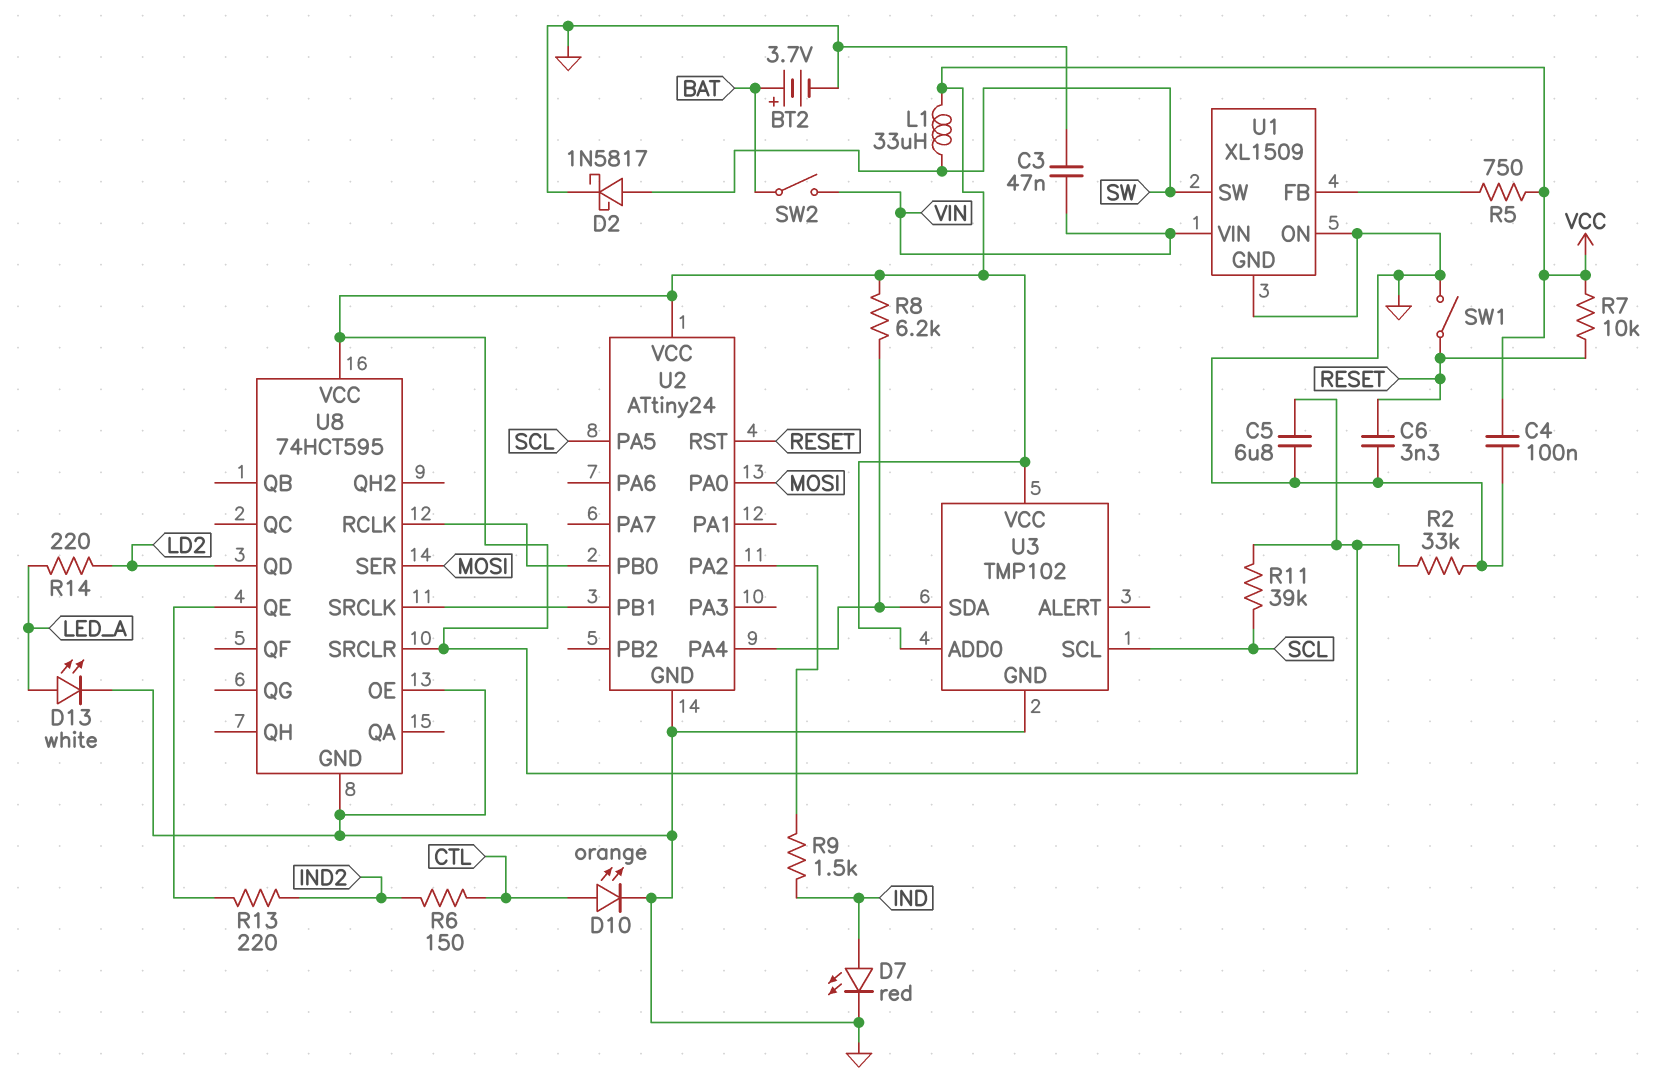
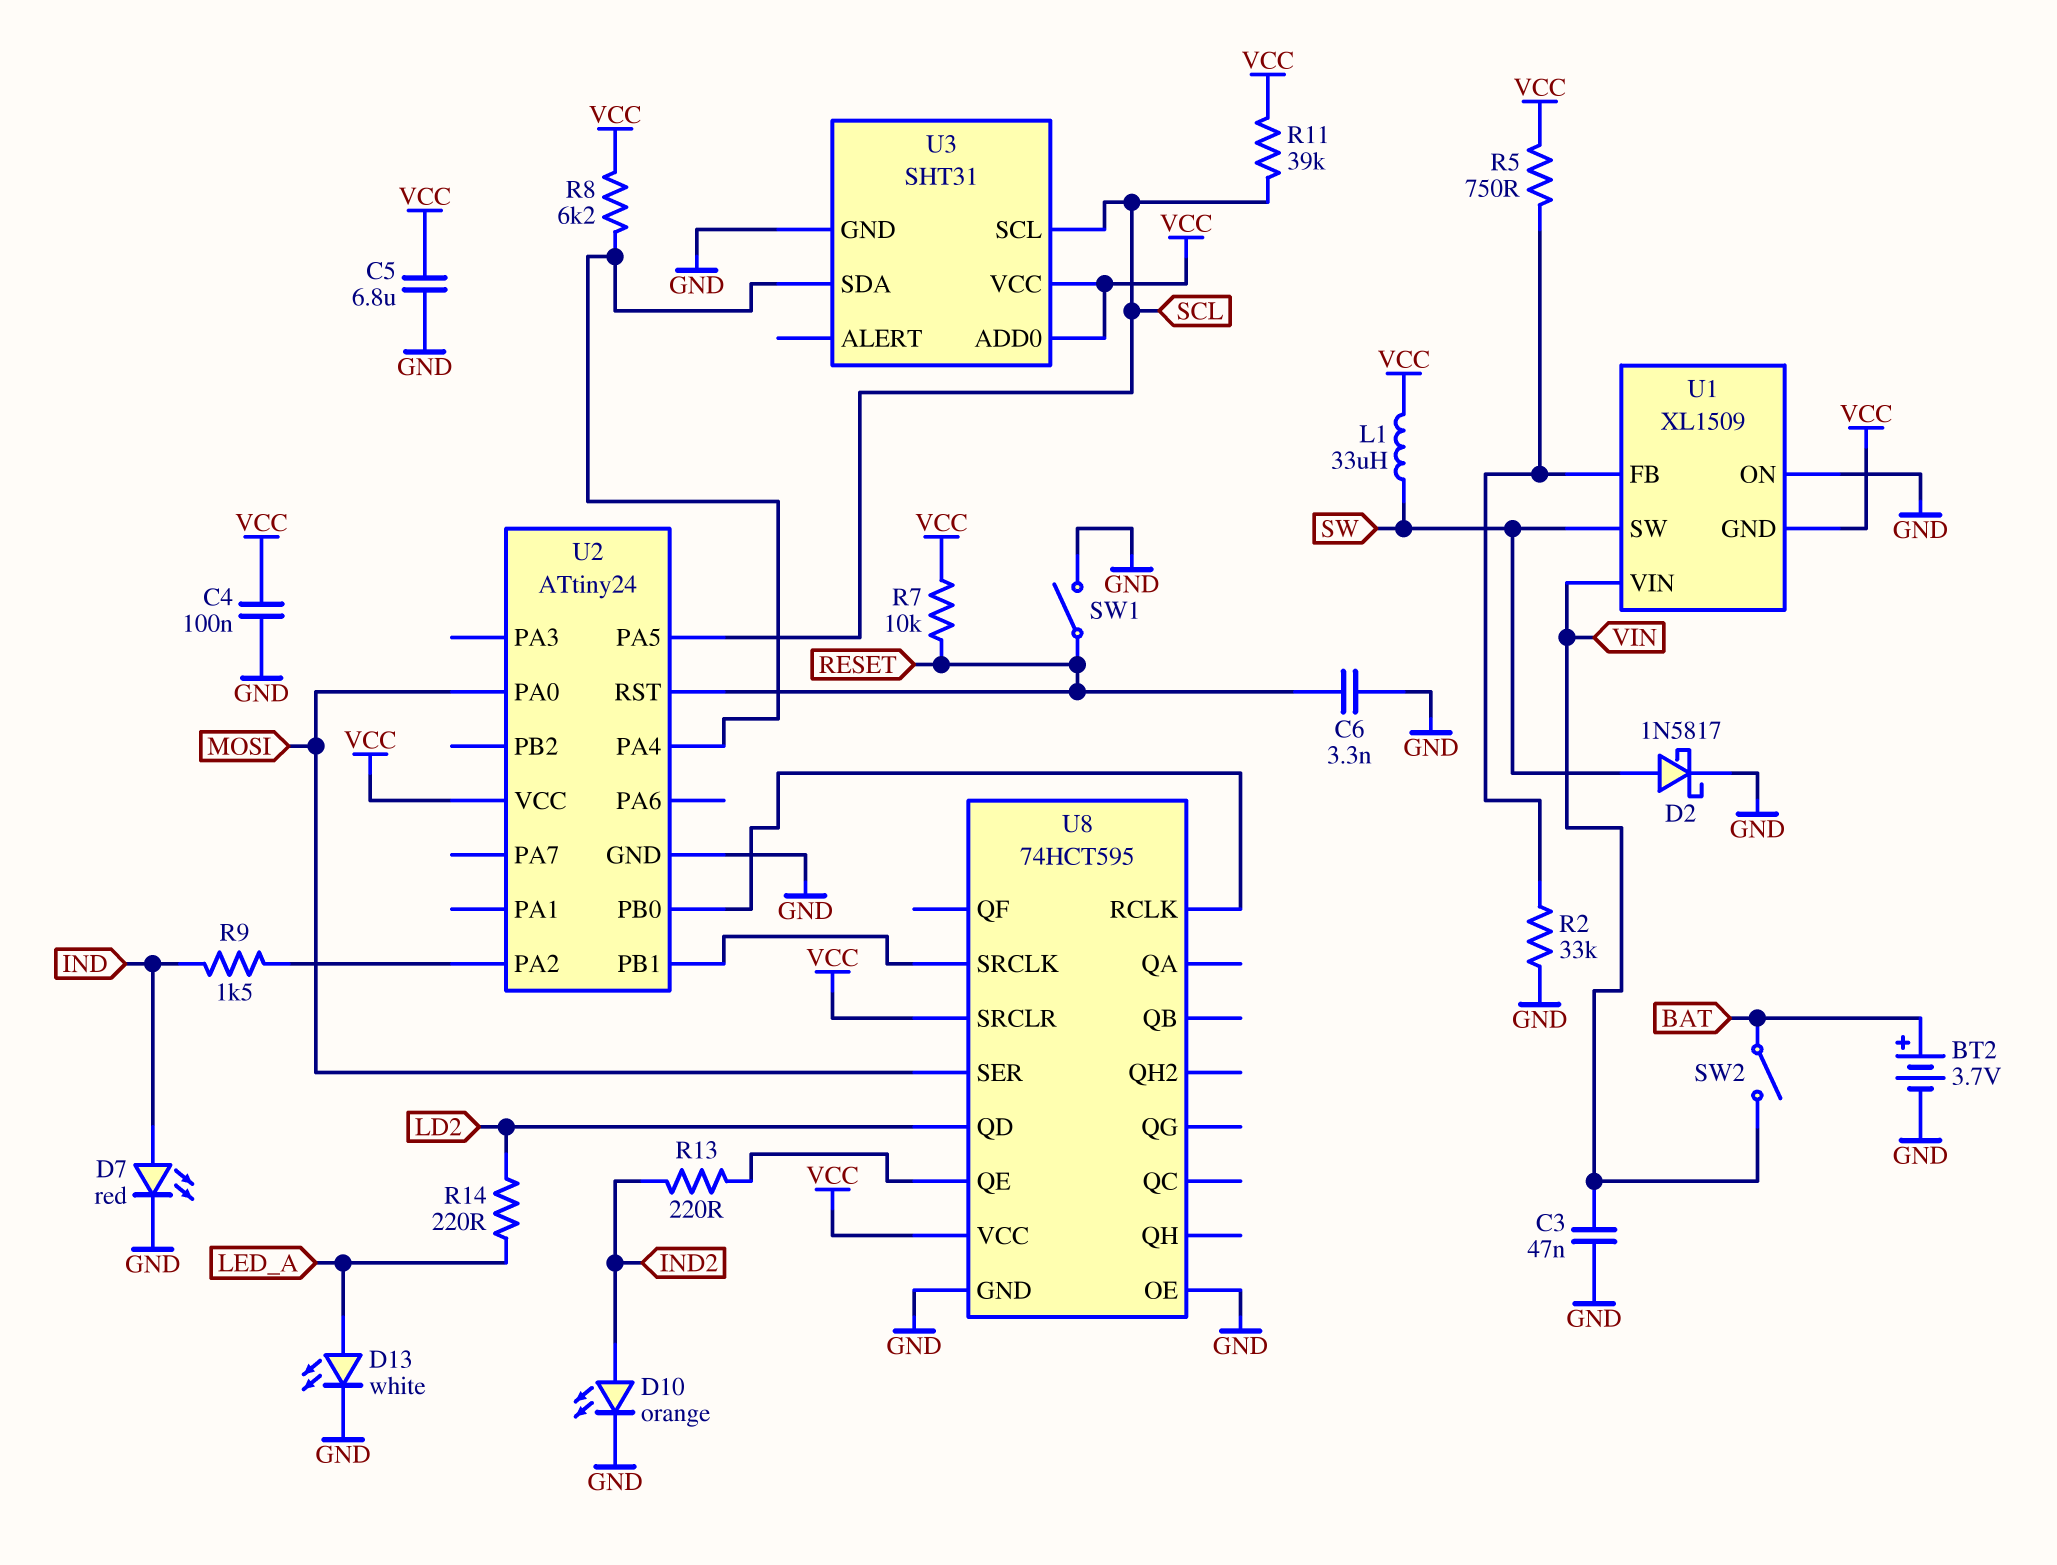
D10: LED orange (A CTL, K GND) -> LED orange (A IND2, K GND)
R2: 33k (GND, VCC) -> 33k (GND, U1/FB)
R6: 150 (CTL, IND2) -> none
U1 pin GND: GND -> VCC
U3: TMP102 -> SHT31

